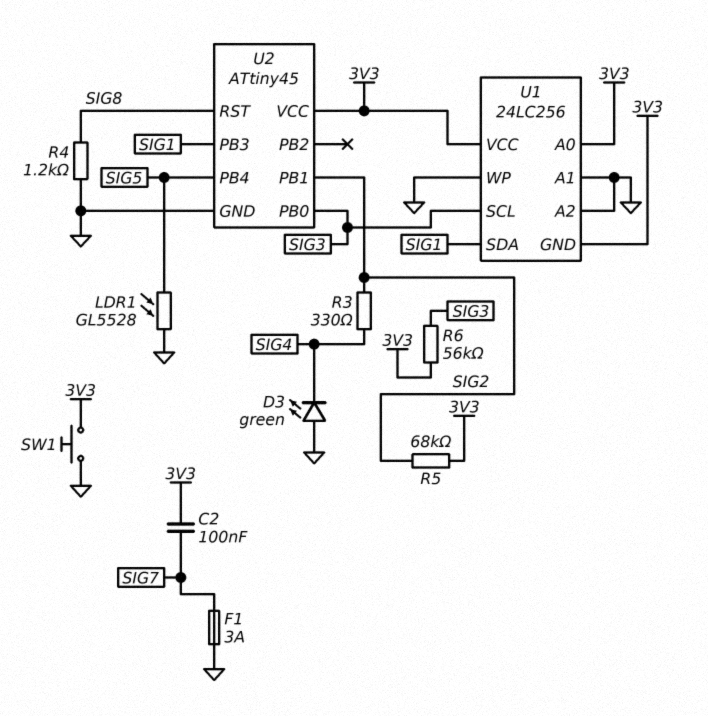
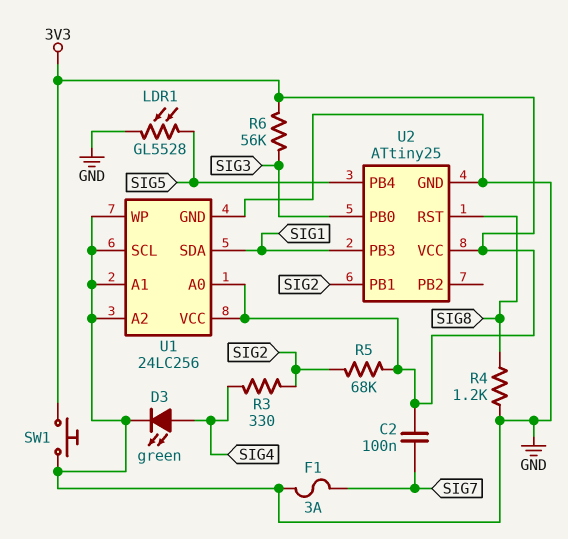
D3: LED green (A GND, K SIG4) -> LED green (A SIG4, K GND)
U1 pin GND: 3V3 -> GND
U1 pin SCL: SIG3 -> GND
U2: ATtiny45 -> ATtiny25

